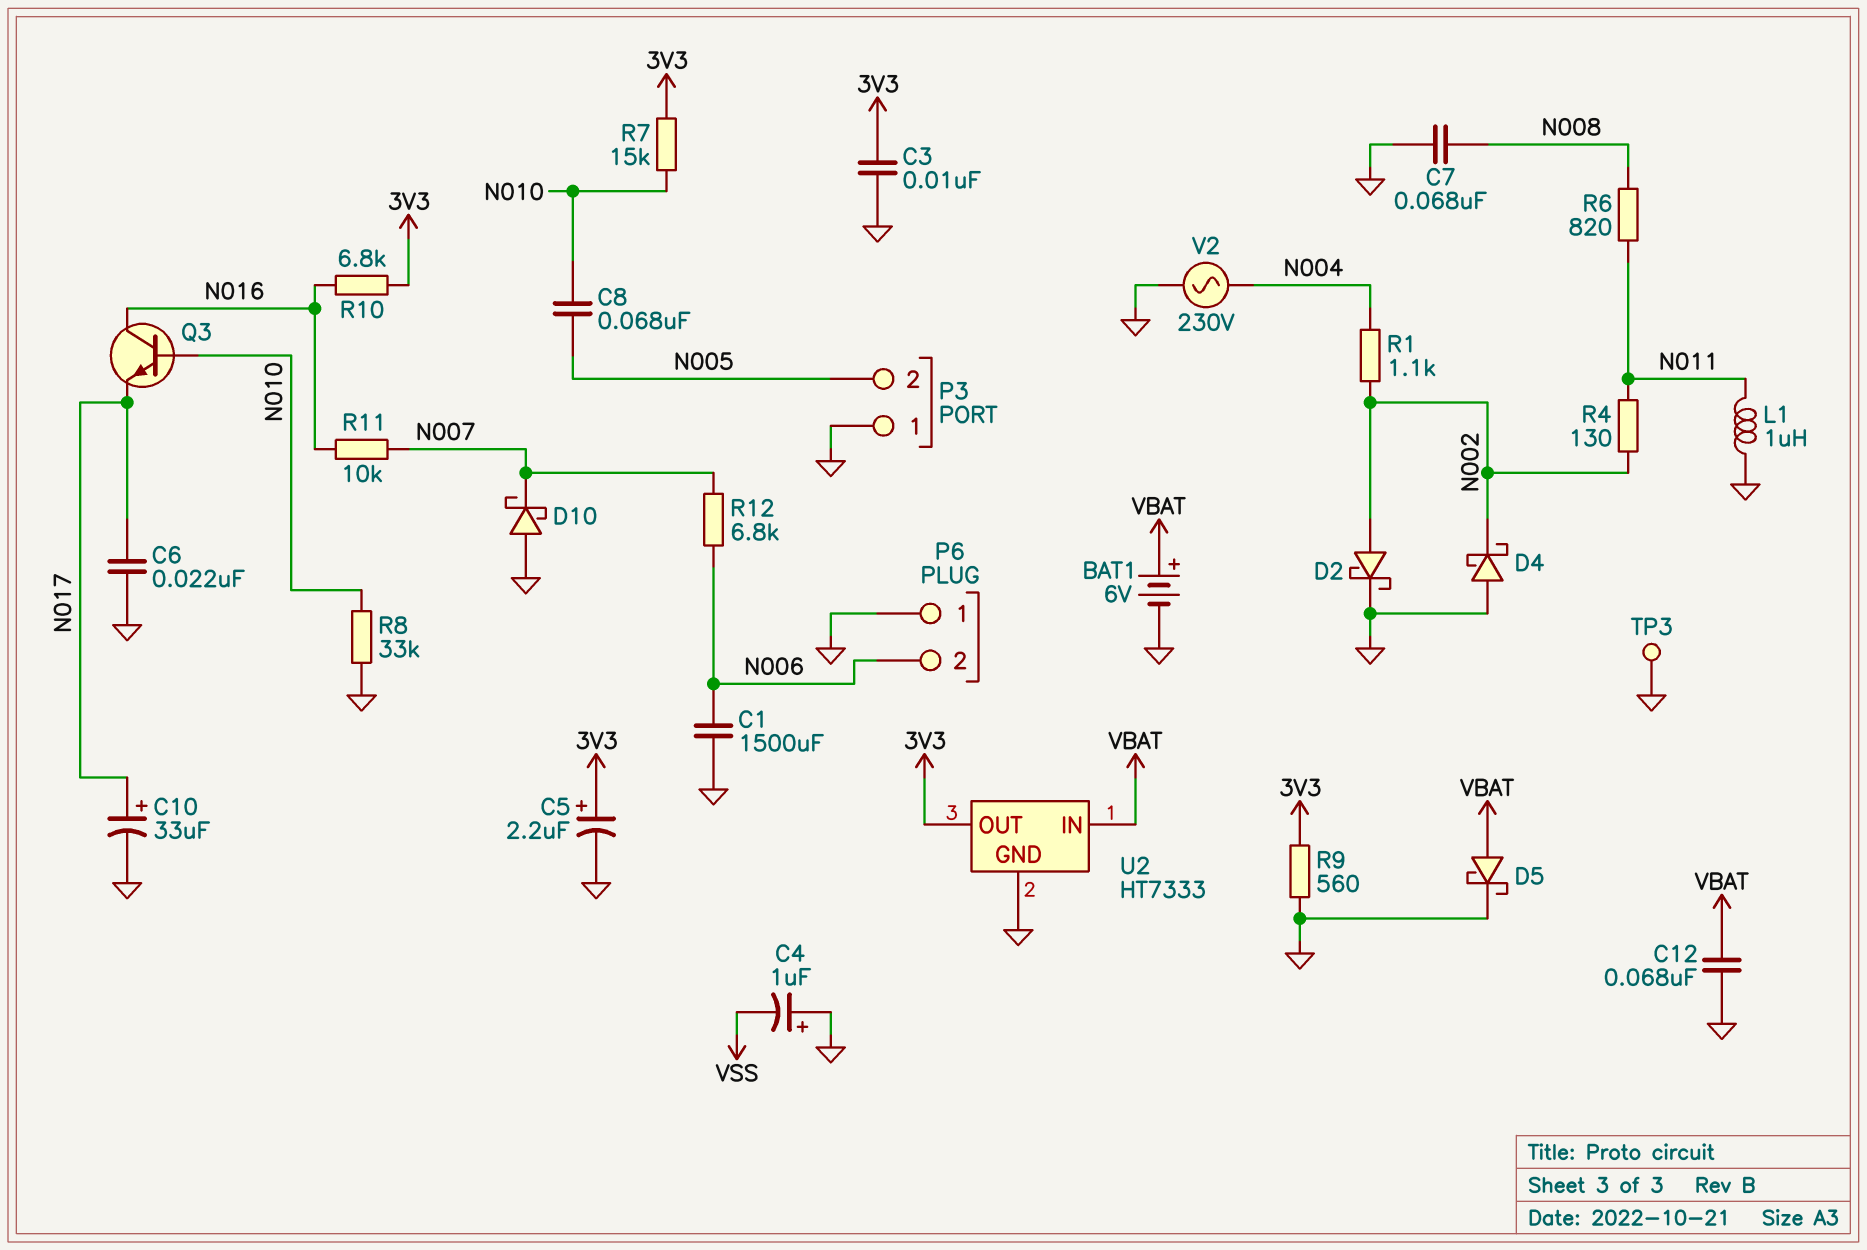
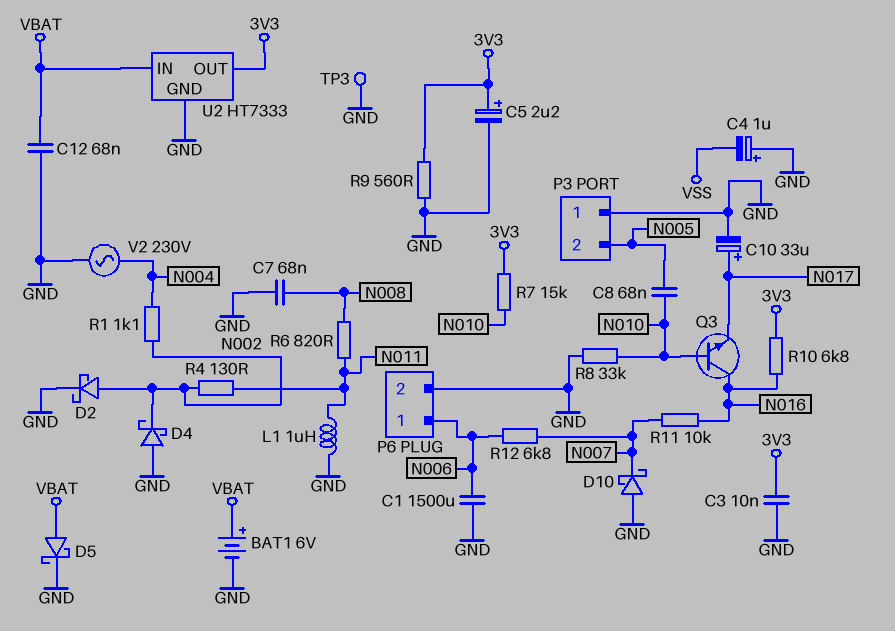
C6: 22nF (GND, N017) -> none
P6 pin 1: GND -> N006
P6 pin 2: N006 -> GND

